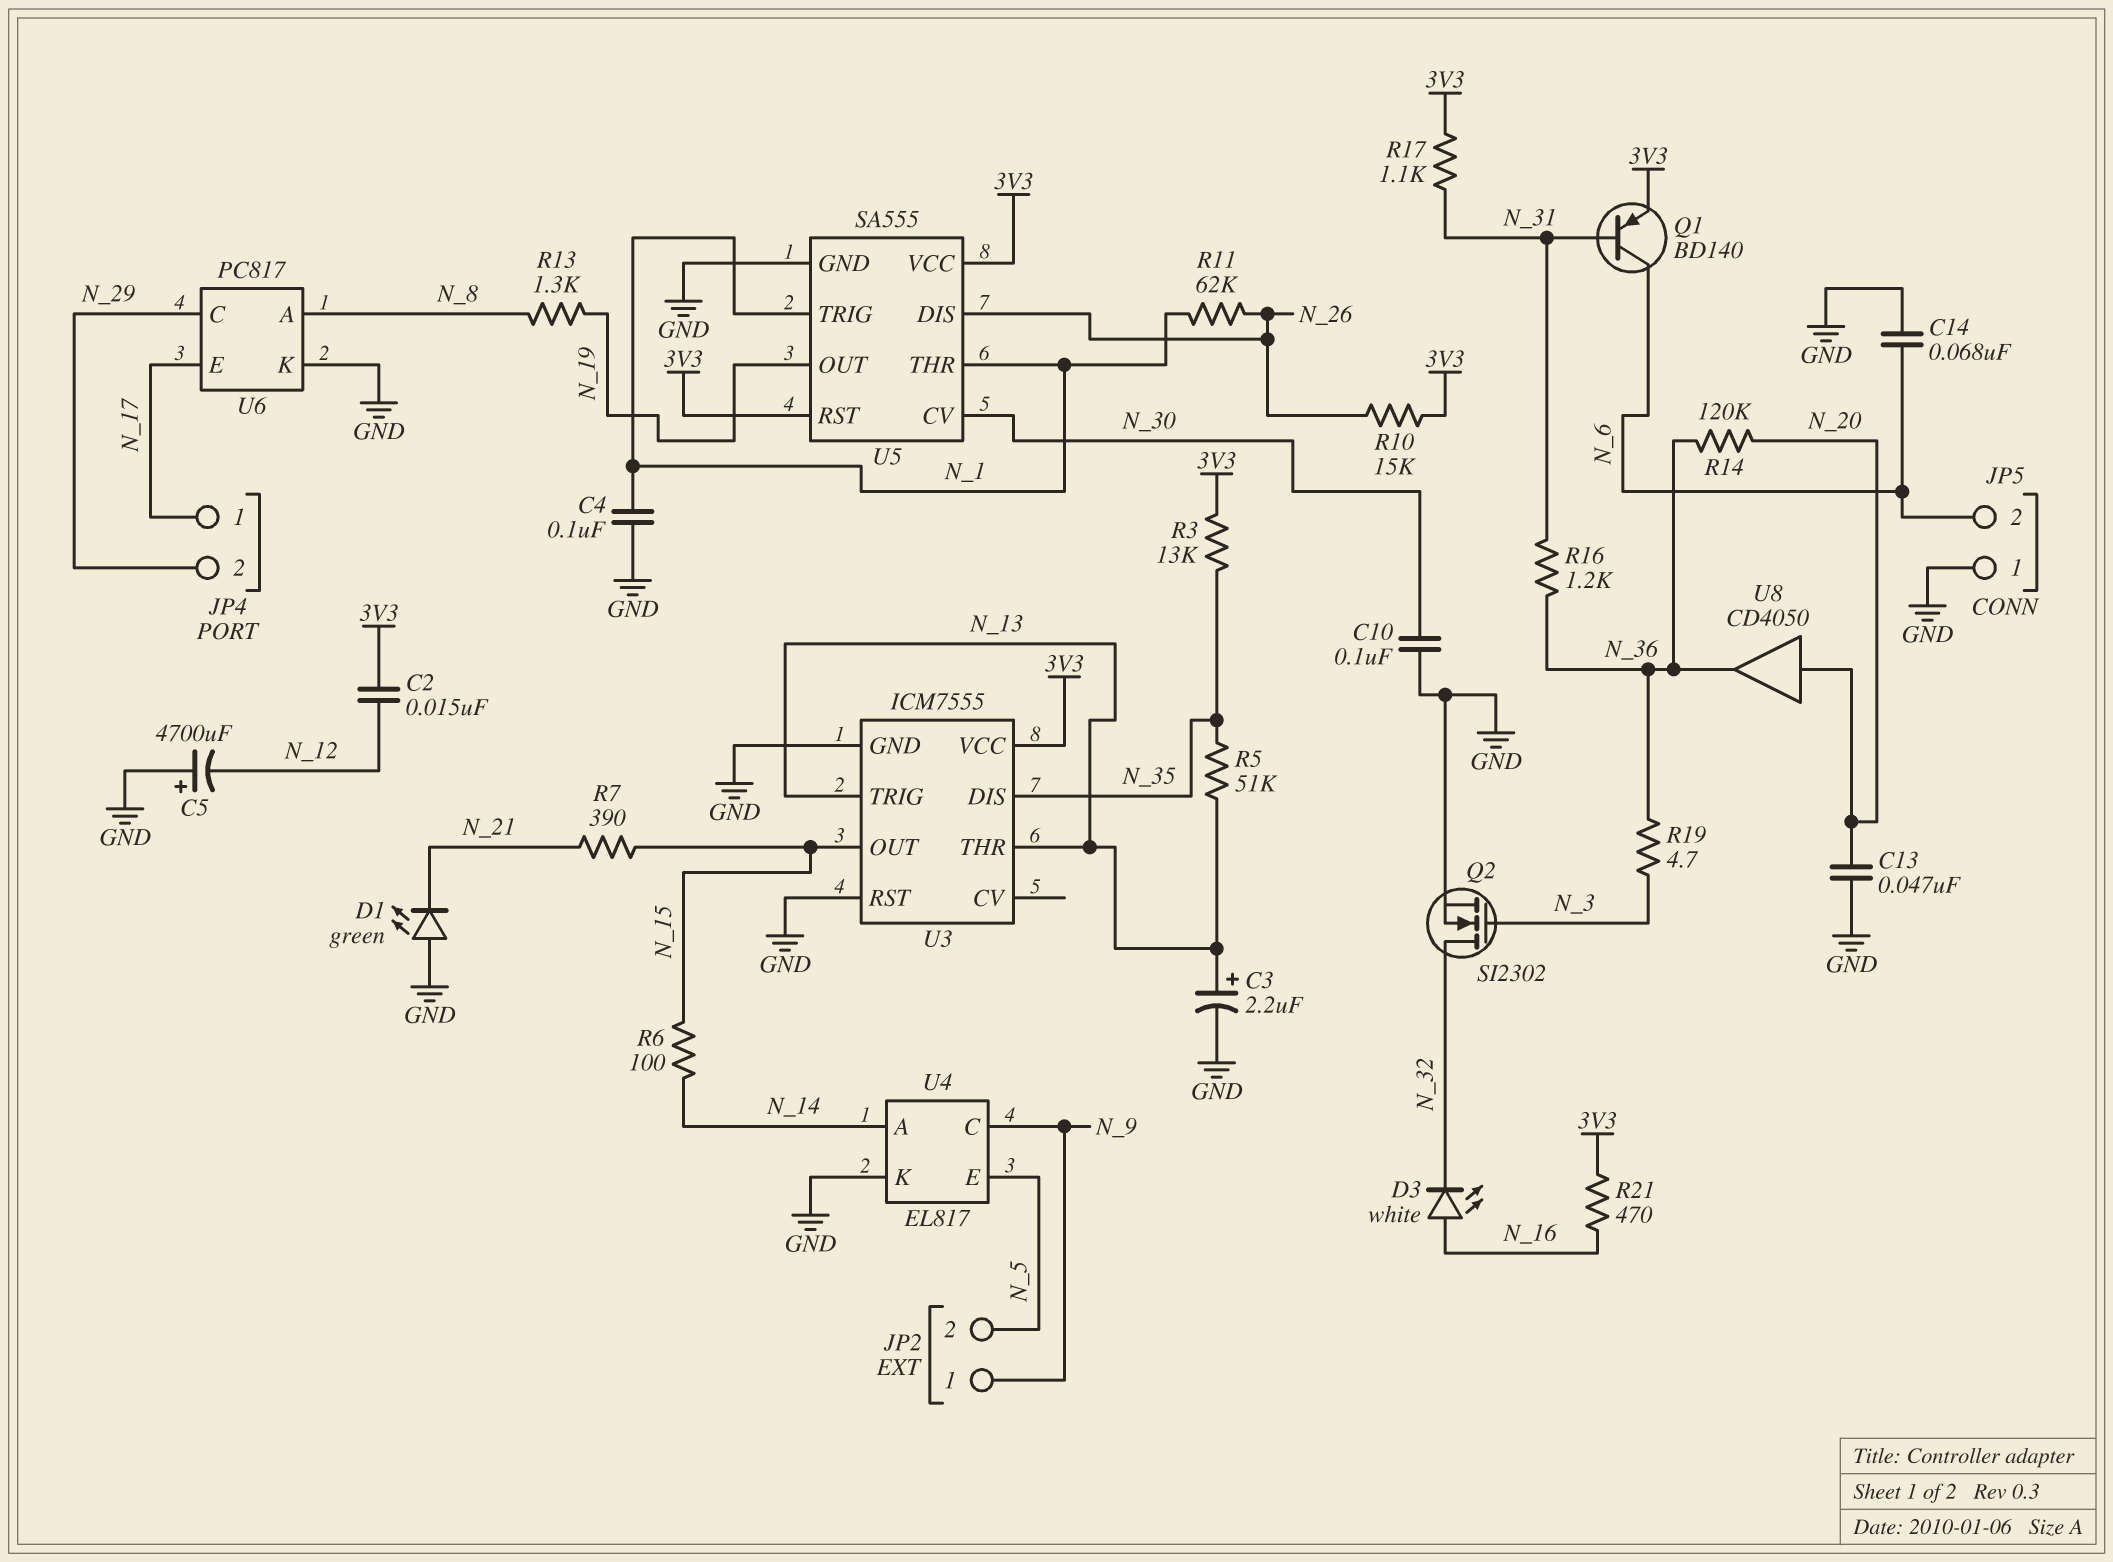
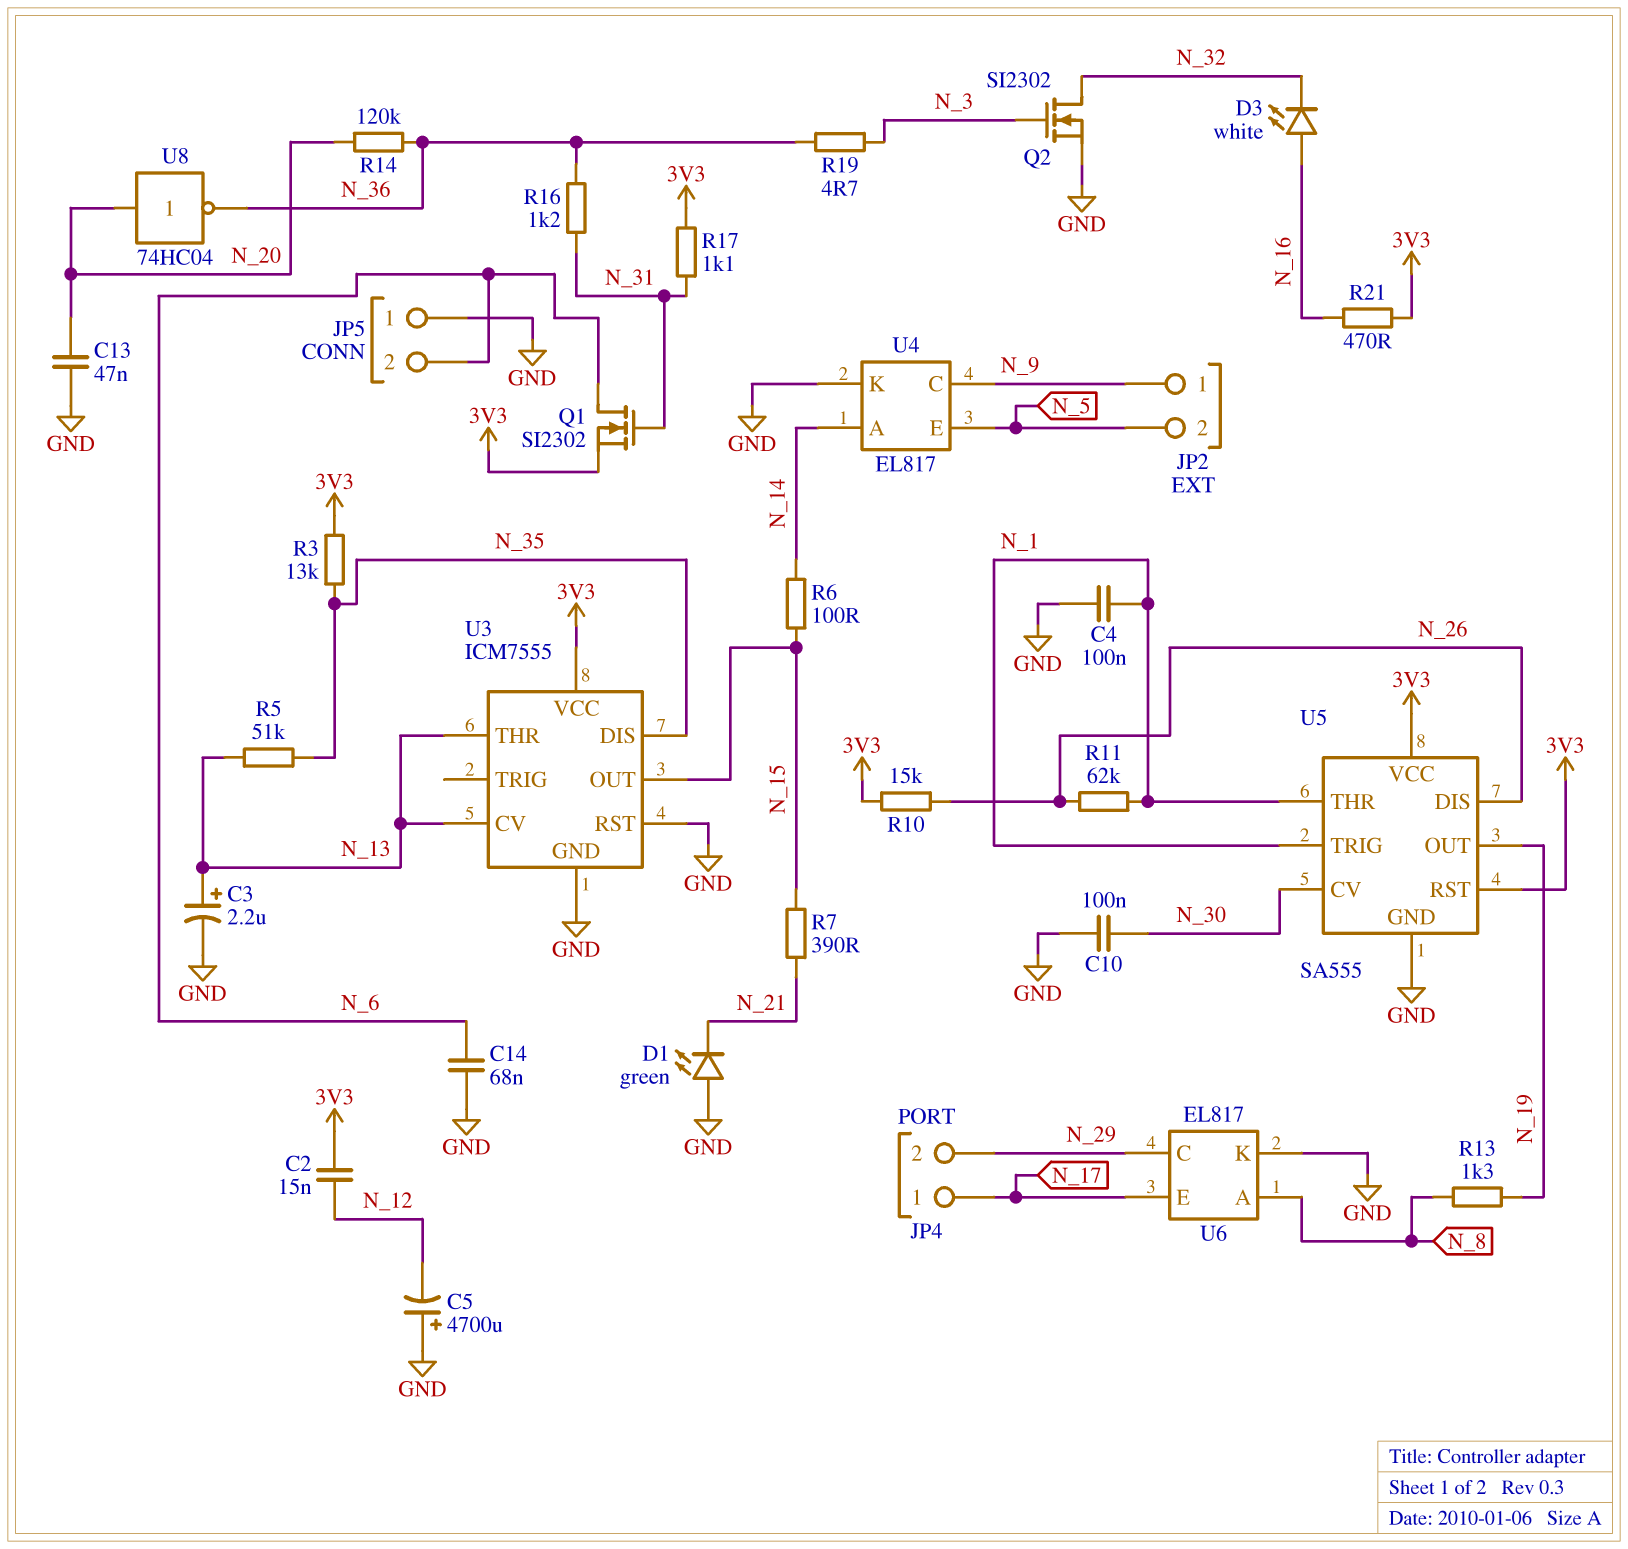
Q1: PNP BD140 (B N_31, C N_6, E 3V3) -> NMOS SI2302 (G N_31, D N_6, S 3V3)
U3 pin CV: none -> N_13
U3 pin TRIG: N_13 -> none
U6: PC817 -> EL817
U8: buffer CD4050 (in N_20, out N_36) -> NOT 74HC04 (in N_20, out N_36)

